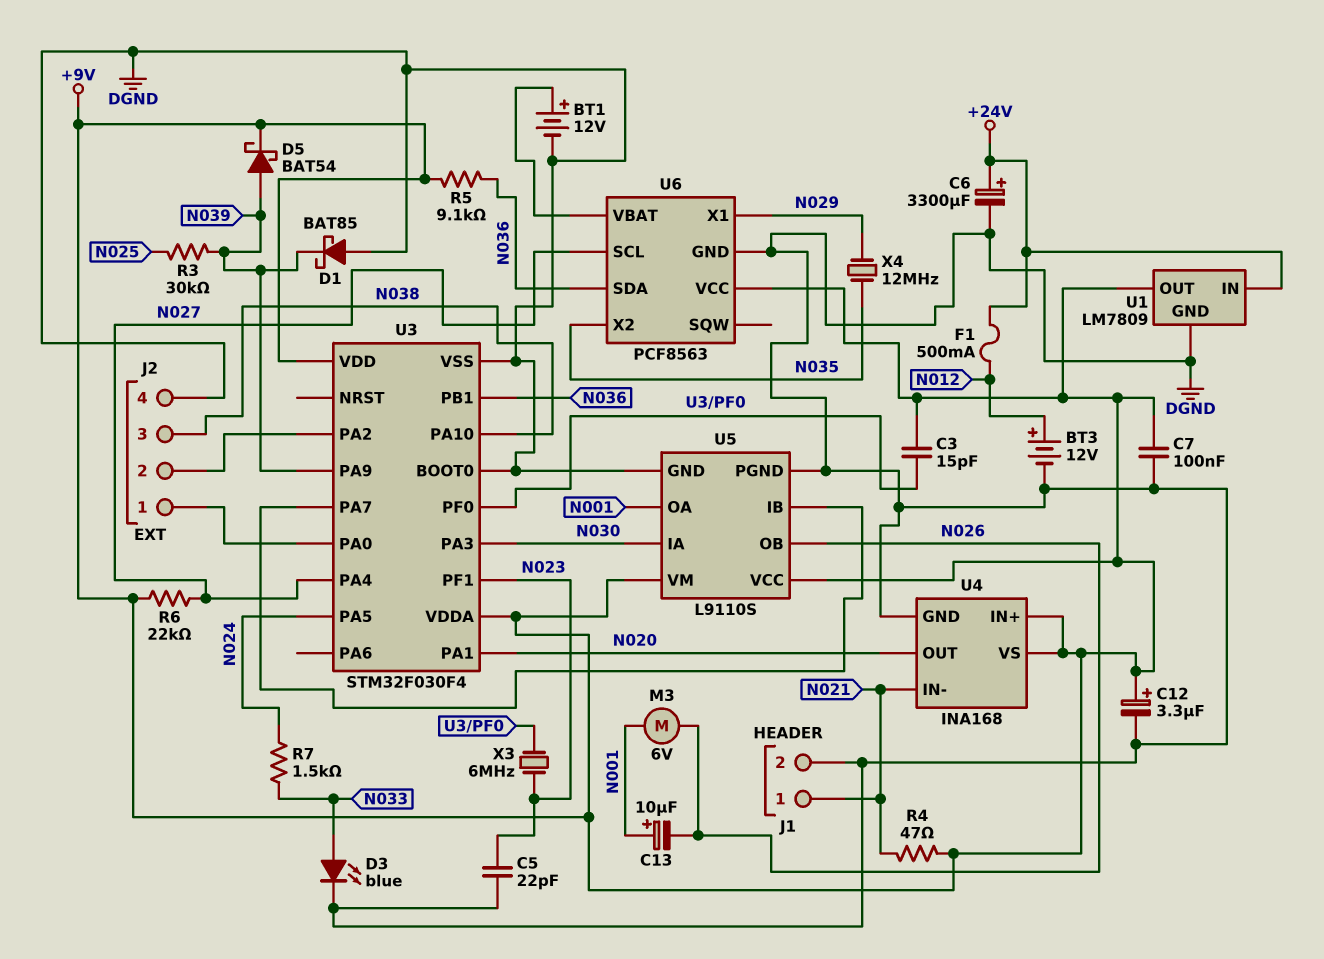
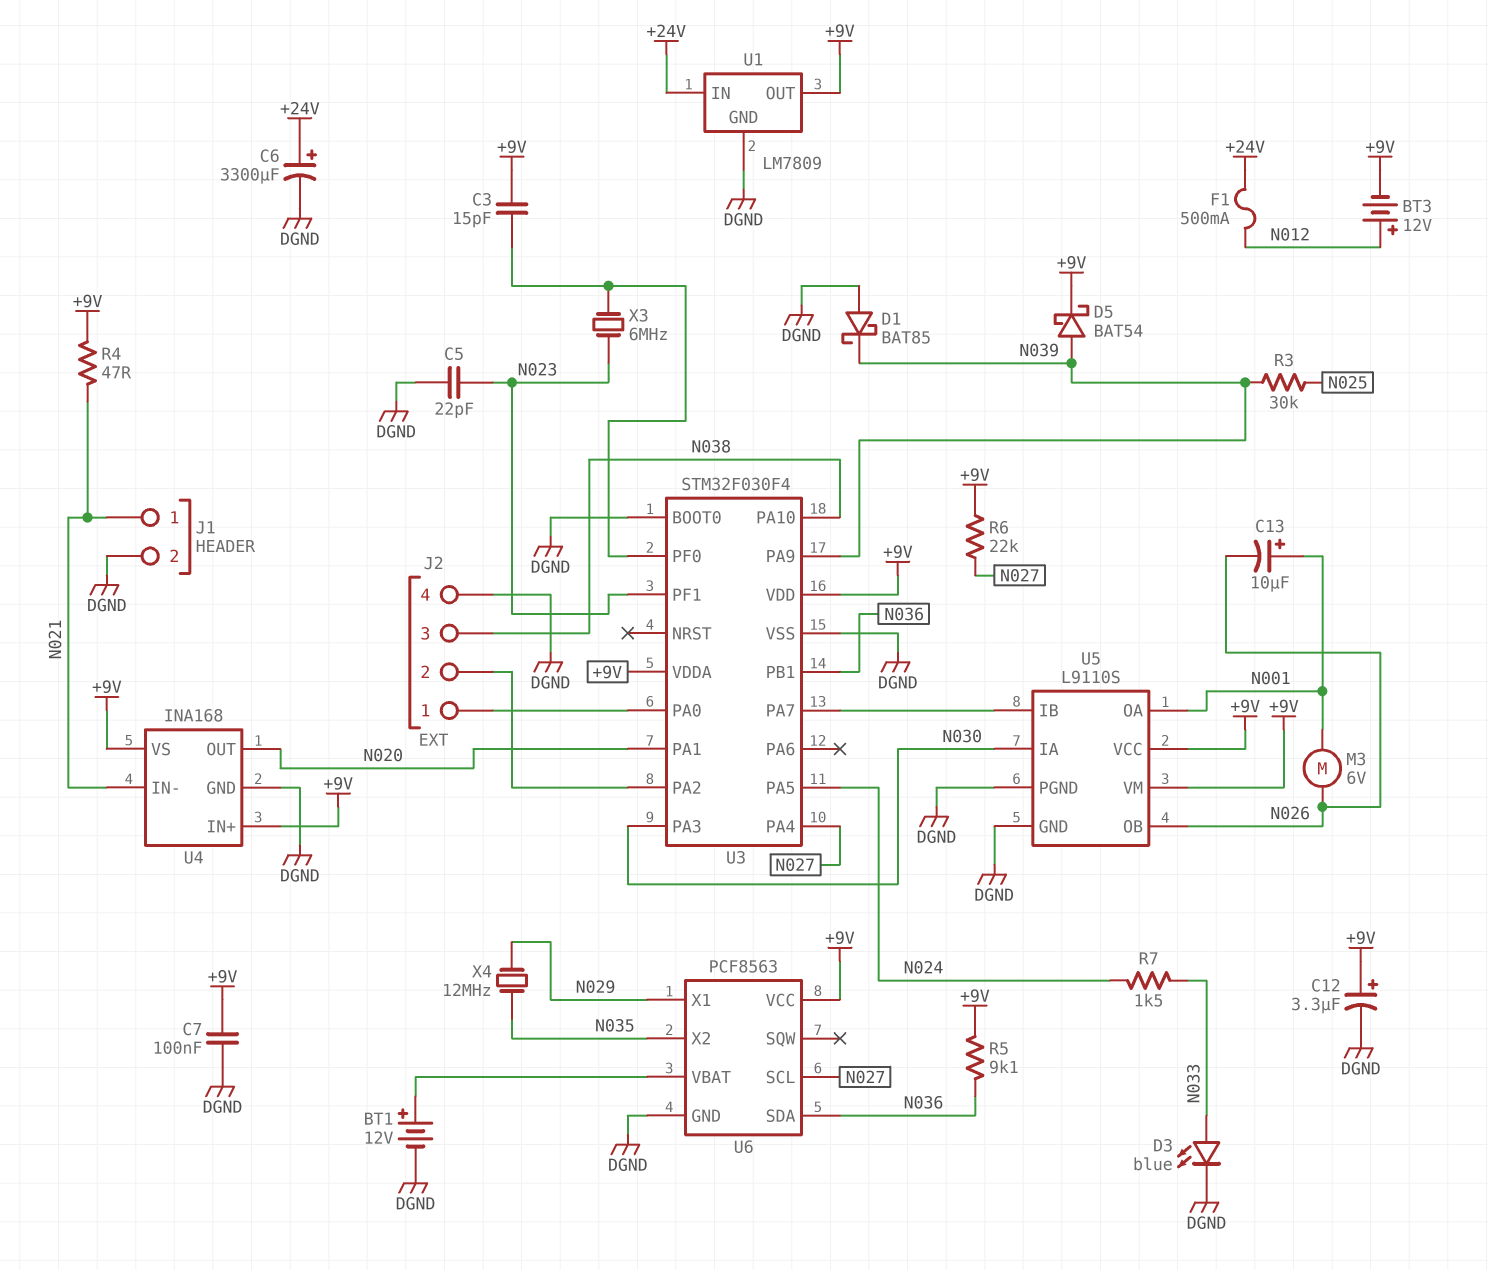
BT3: 12V (plus N012, minus DGND) -> 12V (plus N012, minus +9V)

